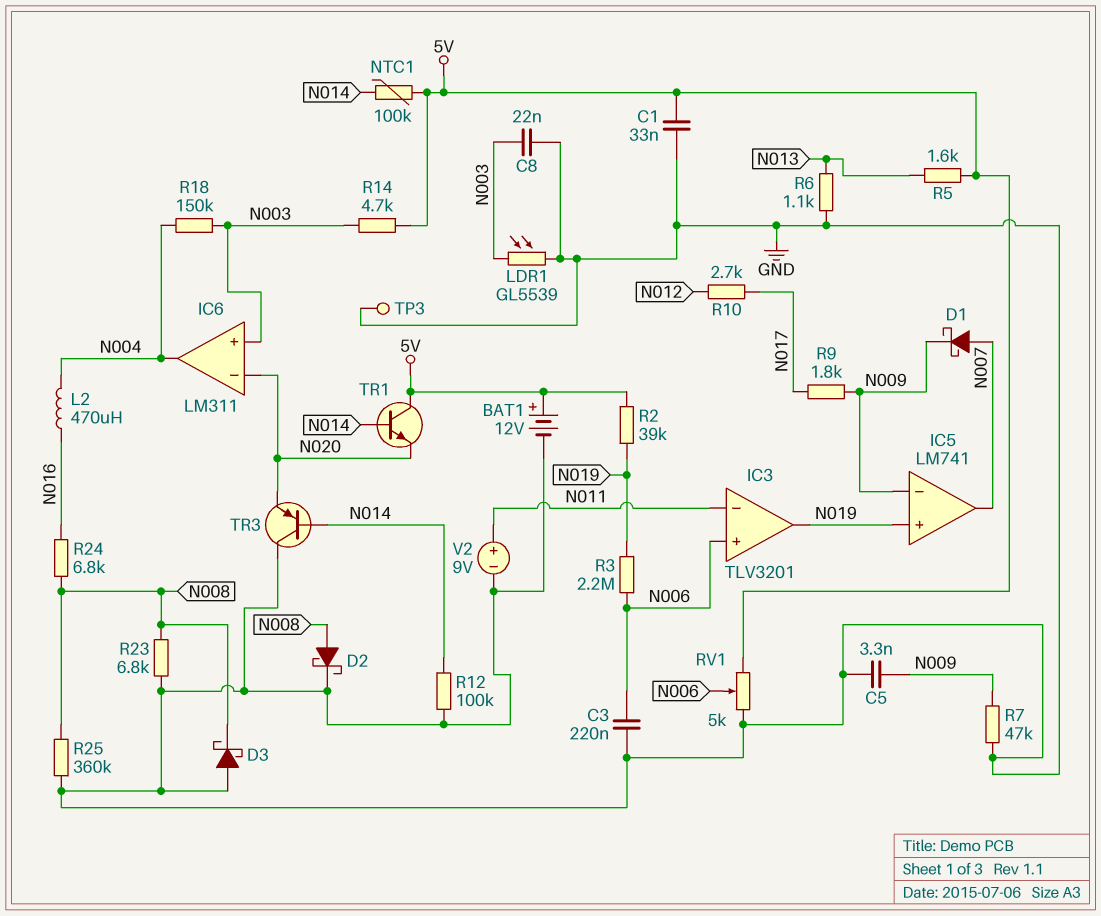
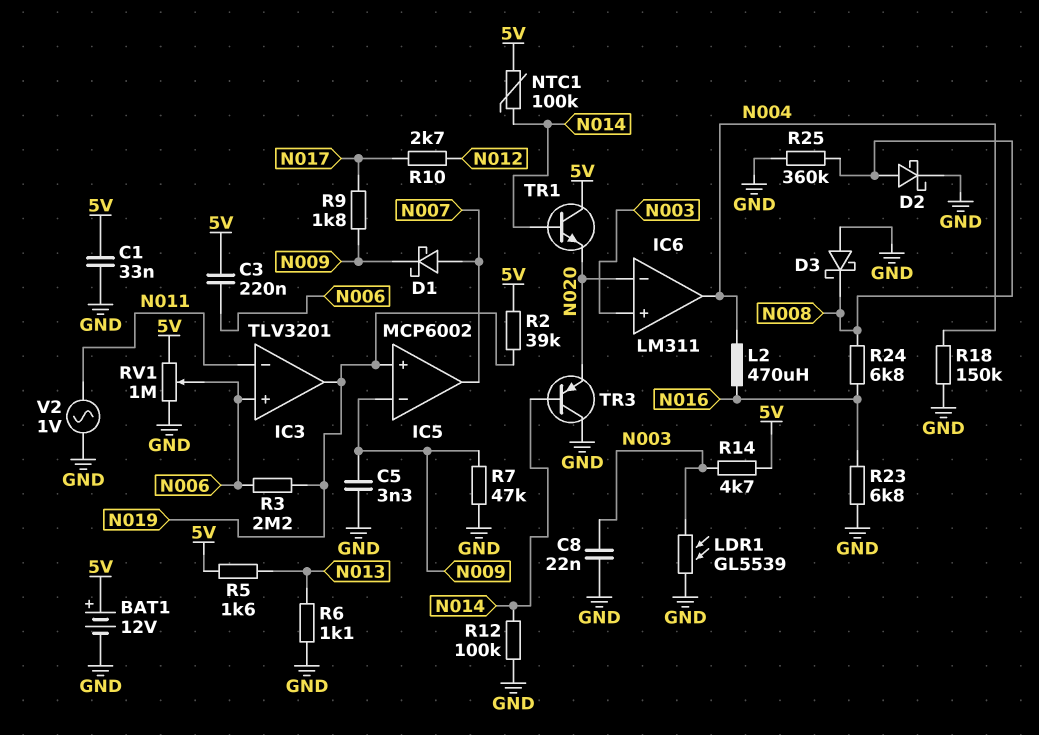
C3: 220nF (GND, N006) -> 220nF (5V, N006)
IC5: LM741 -> MCP6002
R18: 150k (N003, N004) -> 150k (GND, N004)
R23: 6.8k (GND, N008) -> 6.8k (GND, N016)
RV1: 5k (5V, GND, wiper N006) -> 1M (5V, GND, wiper N006)
TP3: test point (GND) -> none
V2: 9V (plus N011, minus GND) -> AC 1V (GND, N011)

